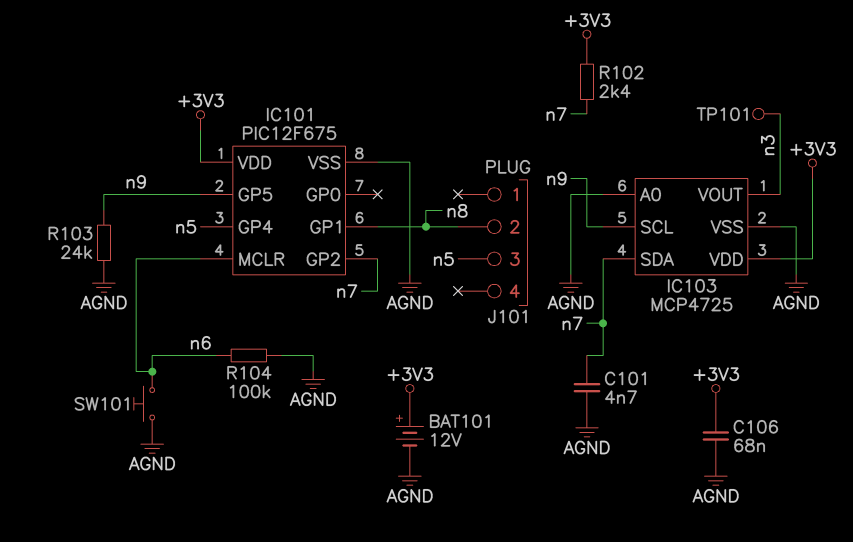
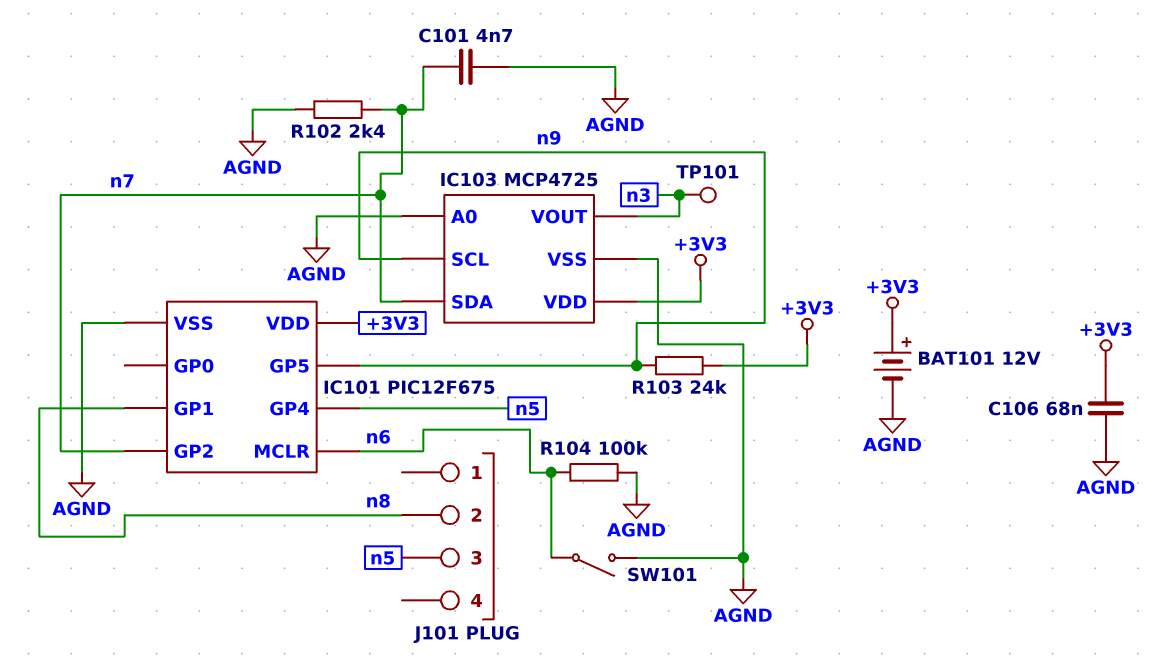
R102: 2.4k (+3V3, n7) -> 2.4k (AGND, n7)
R103: 24k (AGND, n9) -> 24k (+3V3, n9)
SW101: button (AGND, n6) -> switch (AGND, n6)

